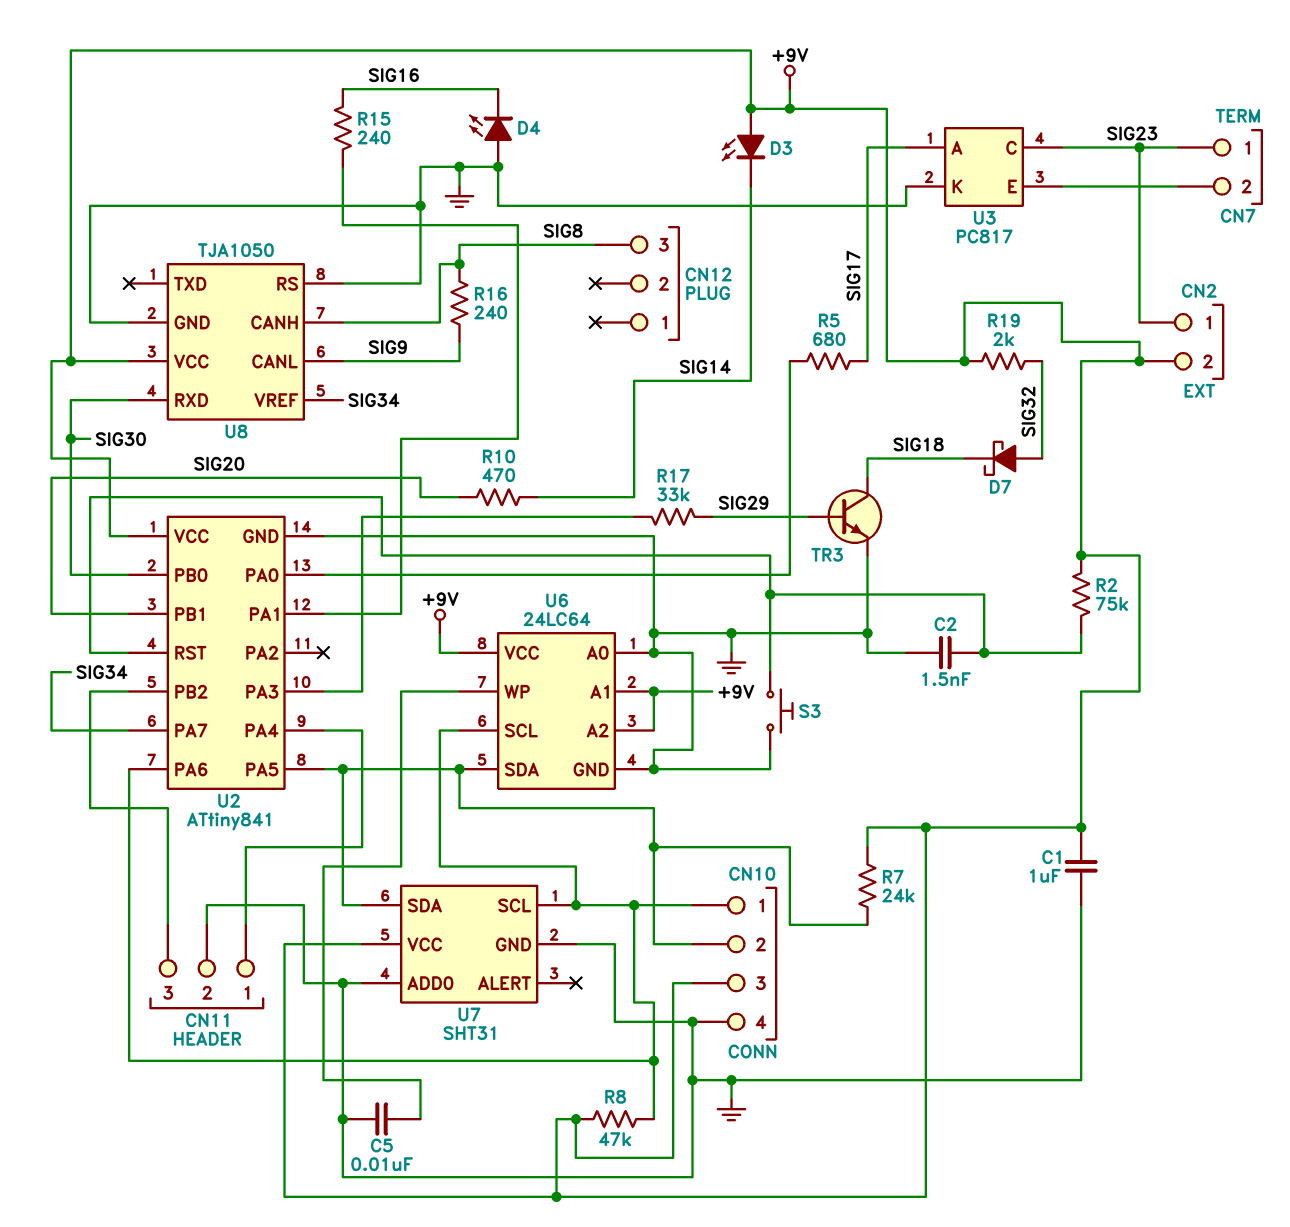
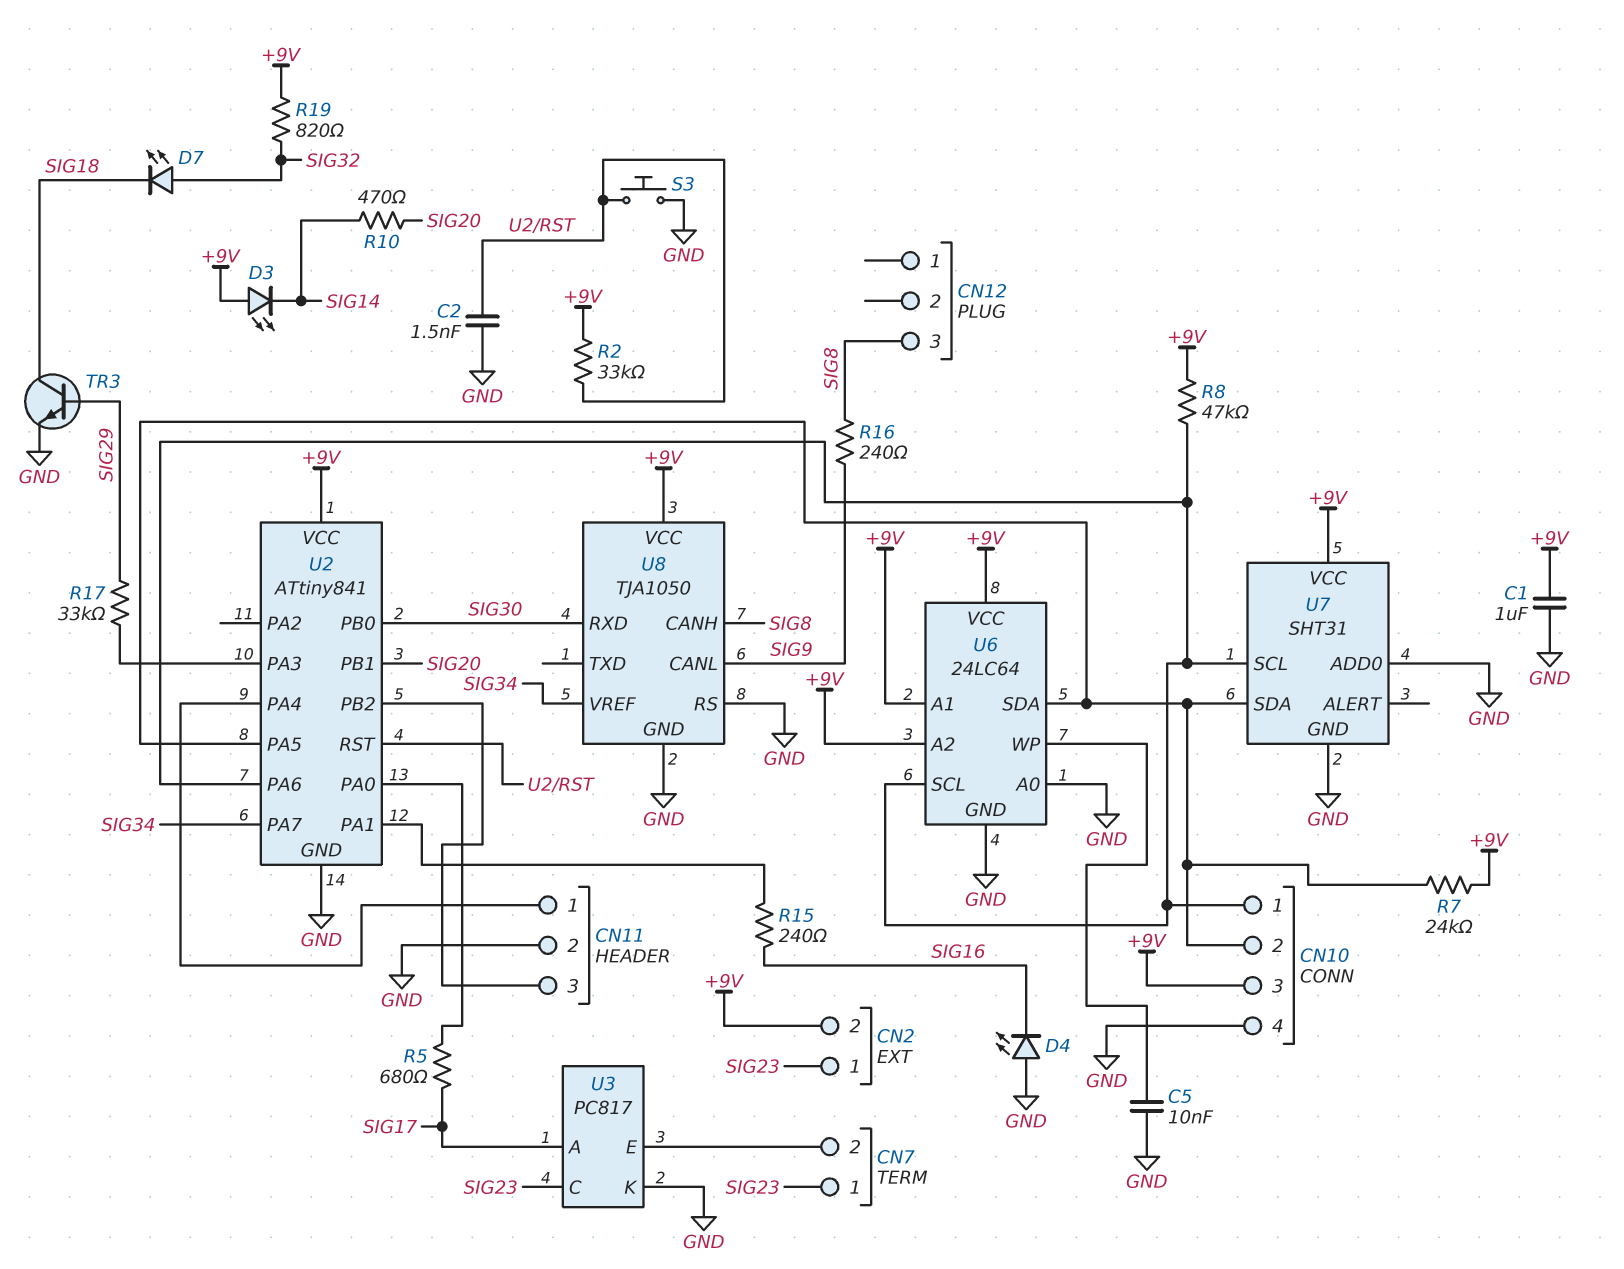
D7: schottky (A SIG32, K SIG18) -> LED (A SIG32, K SIG18)
R2: 75k (+9V, U2/RST) -> 33k (+9V, U2/RST)
R19: 2k (+9V, SIG32) -> 820 (+9V, SIG32)

